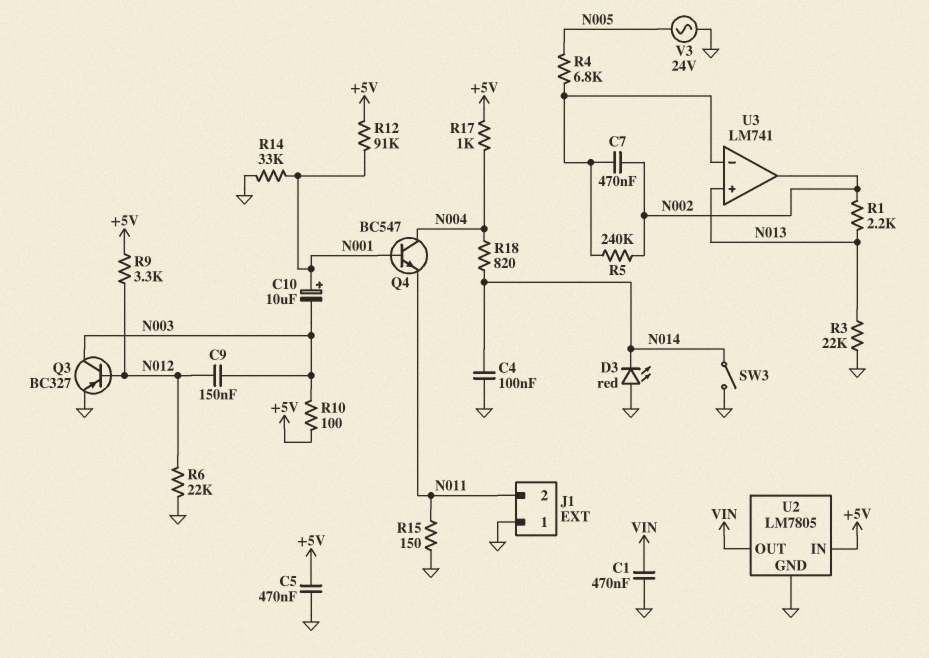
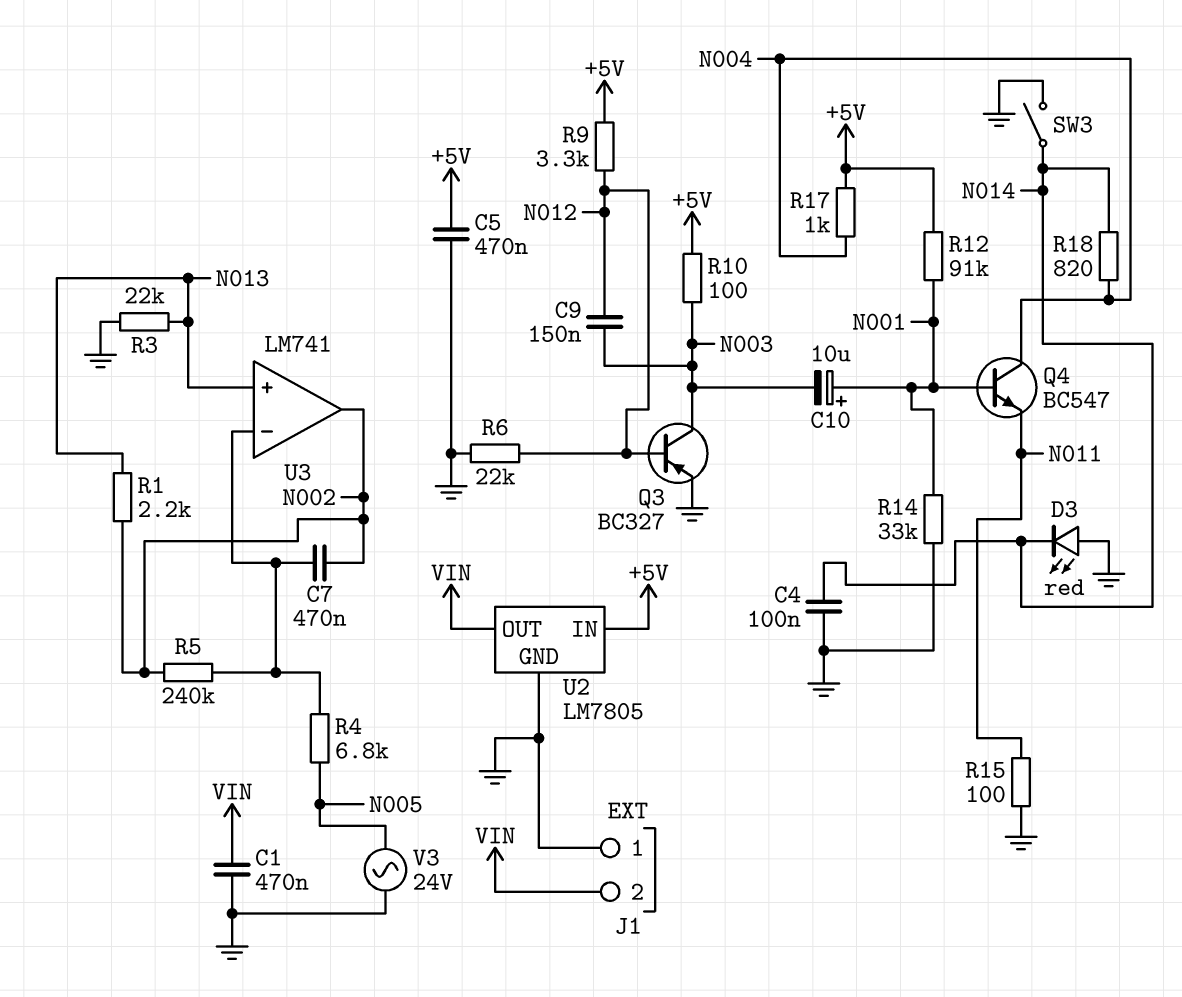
J1 pin 2: N011 -> VIN
R15: 150 (GND, N011) -> 100 (GND, N011)

